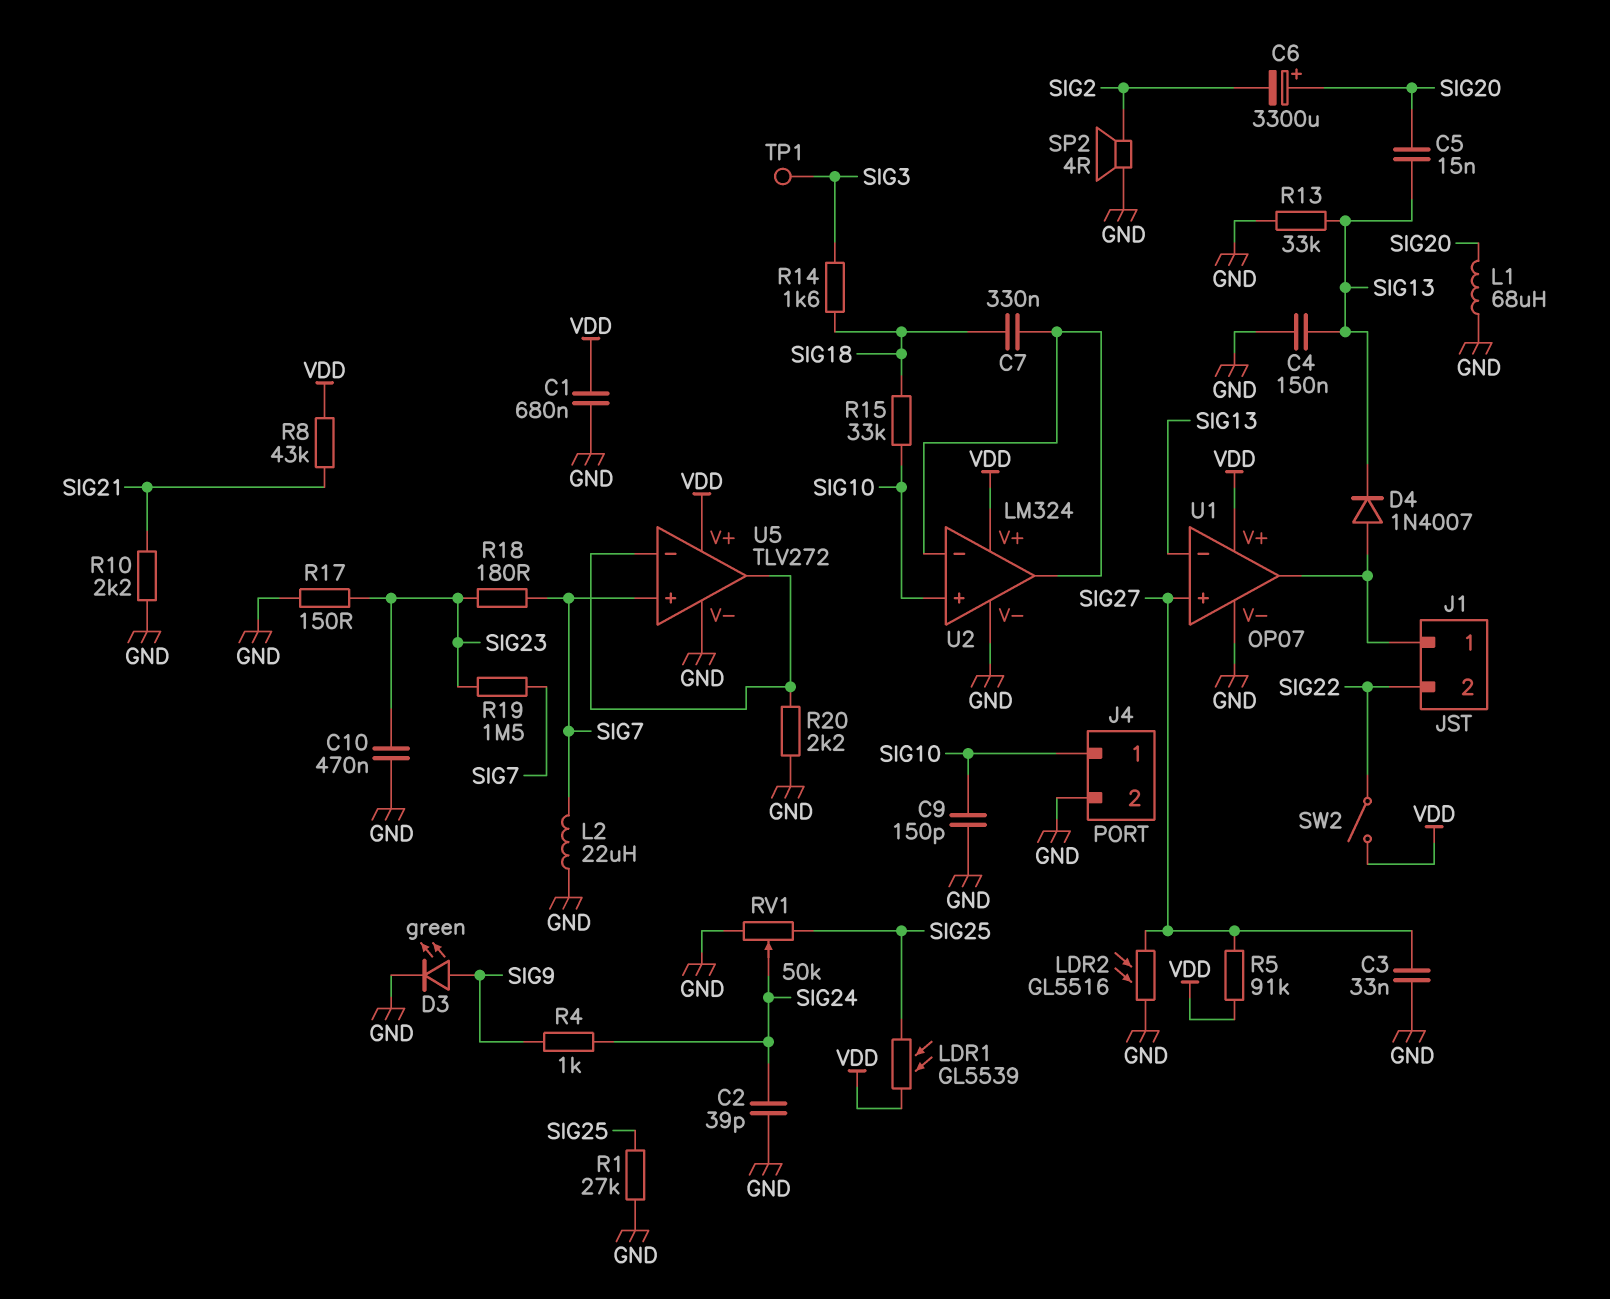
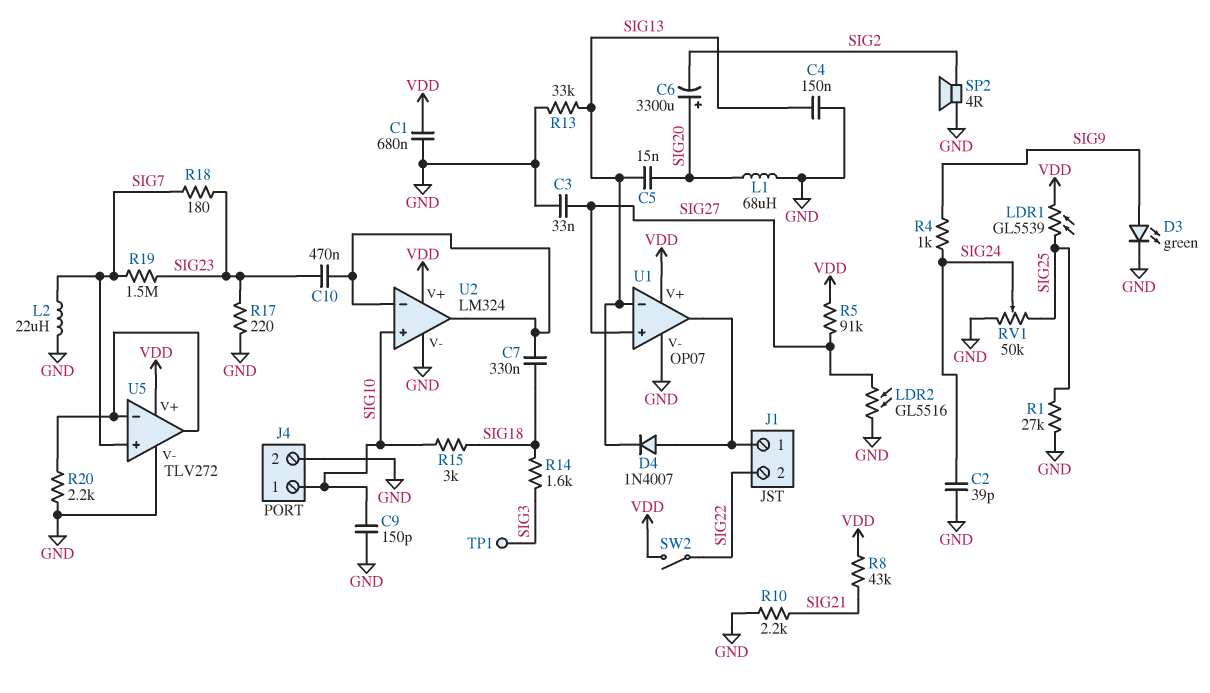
C10: 470nF (GND, SIG23) -> 470nF (SIG23, U2/in-)
R15: 33k (SIG10, SIG18) -> 3k (SIG10, SIG18)
R17: 150 (GND, SIG23) -> 220 (GND, SIG23)

